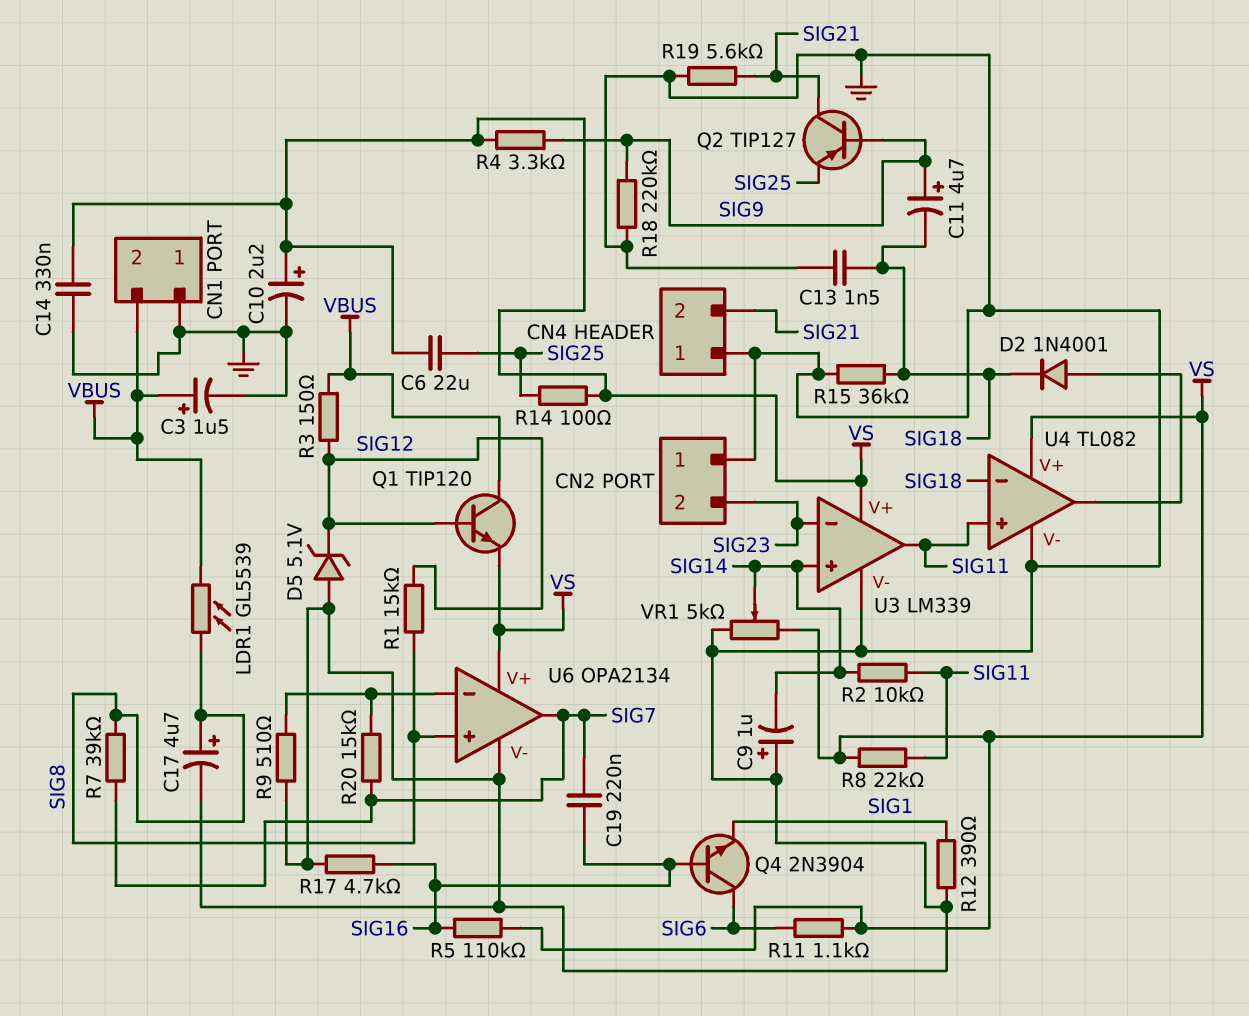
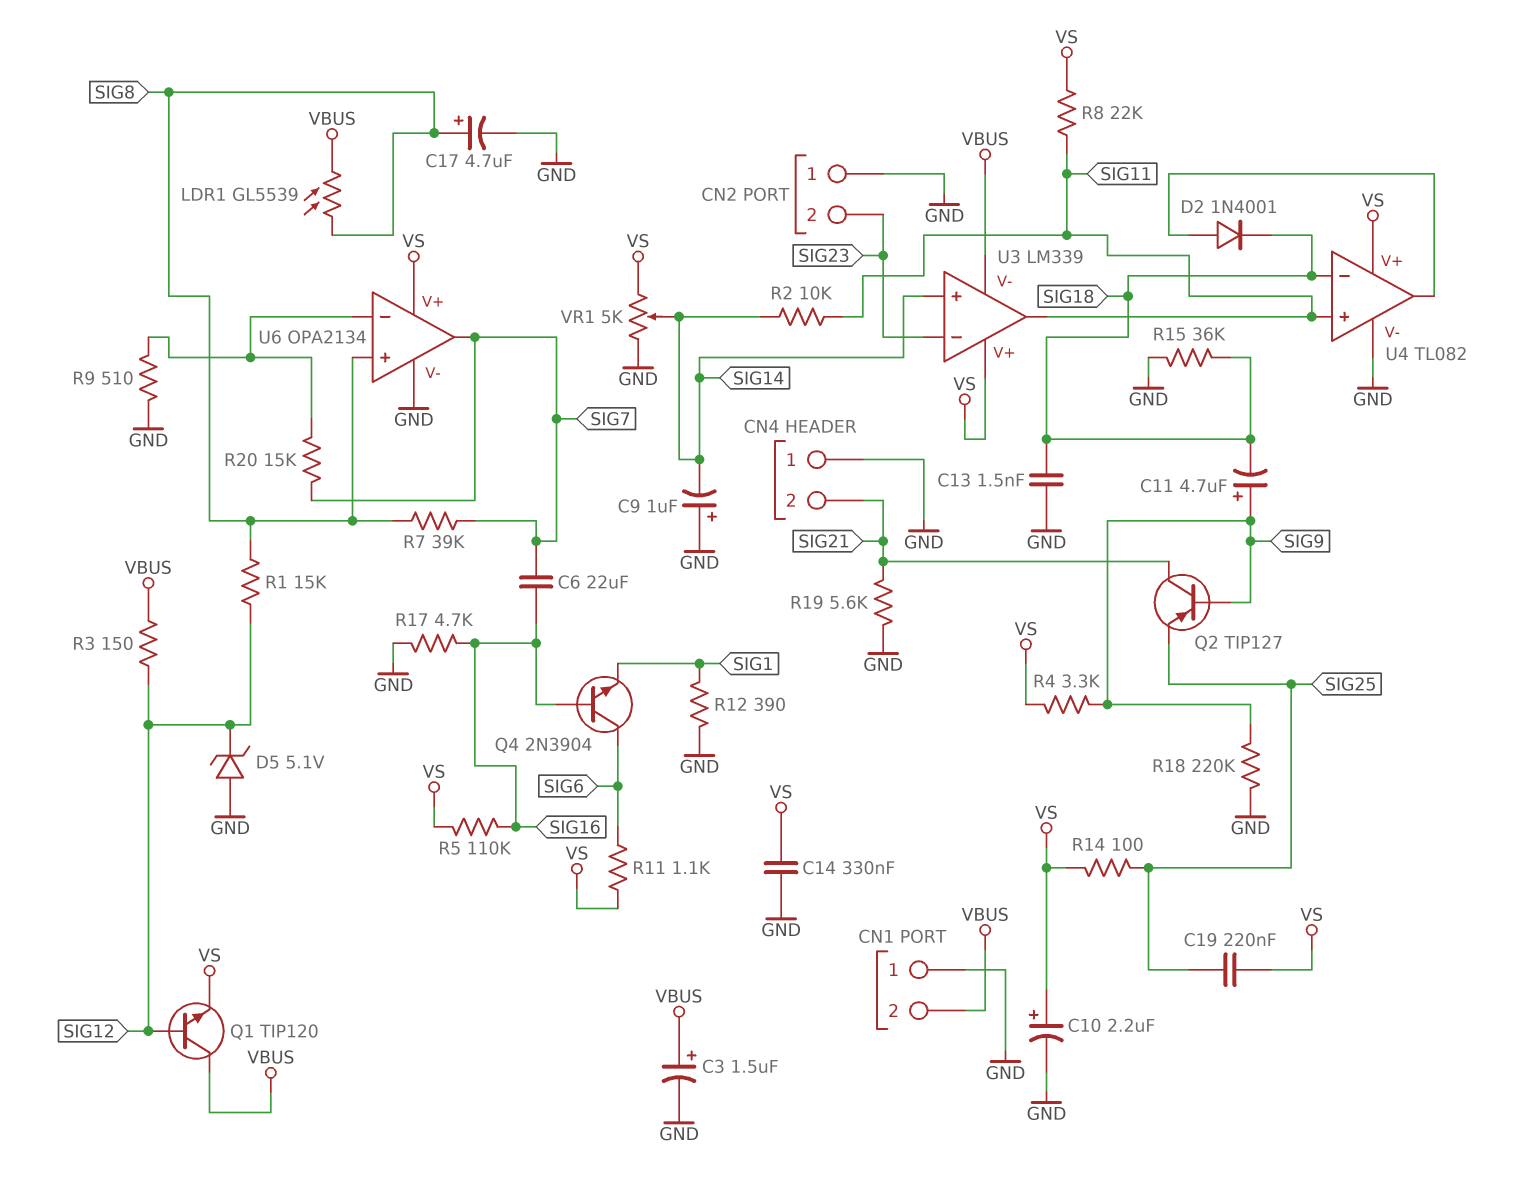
C6: 22uF (SIG25, VS) -> 22uF (SIG7, SIG16)
C19: 220nF (SIG7, SIG16) -> 220nF (SIG25, VS)
U3 pin V-: GND -> VBUS

